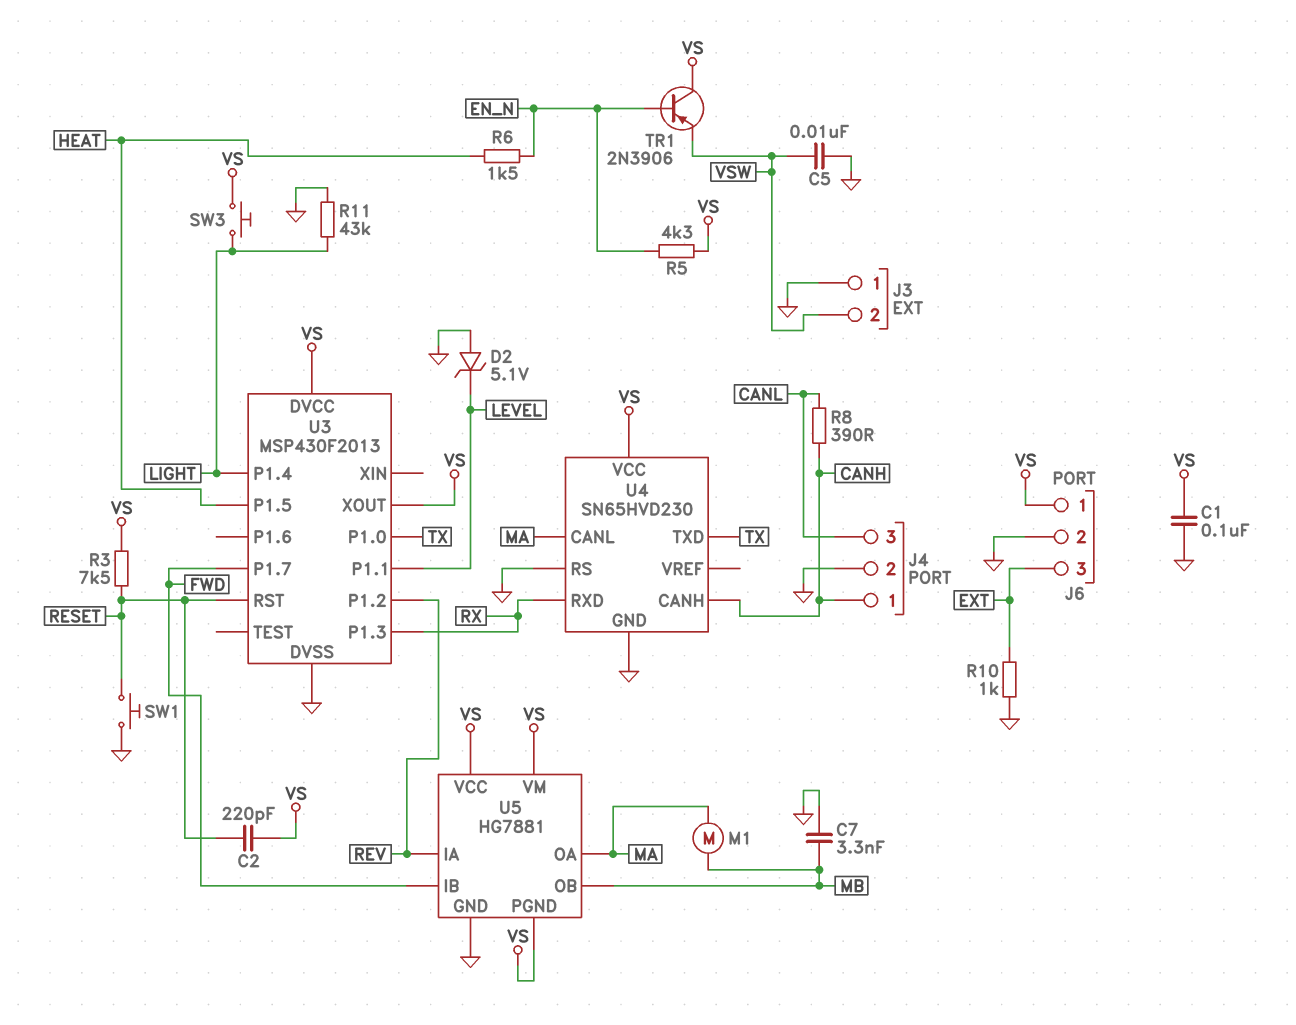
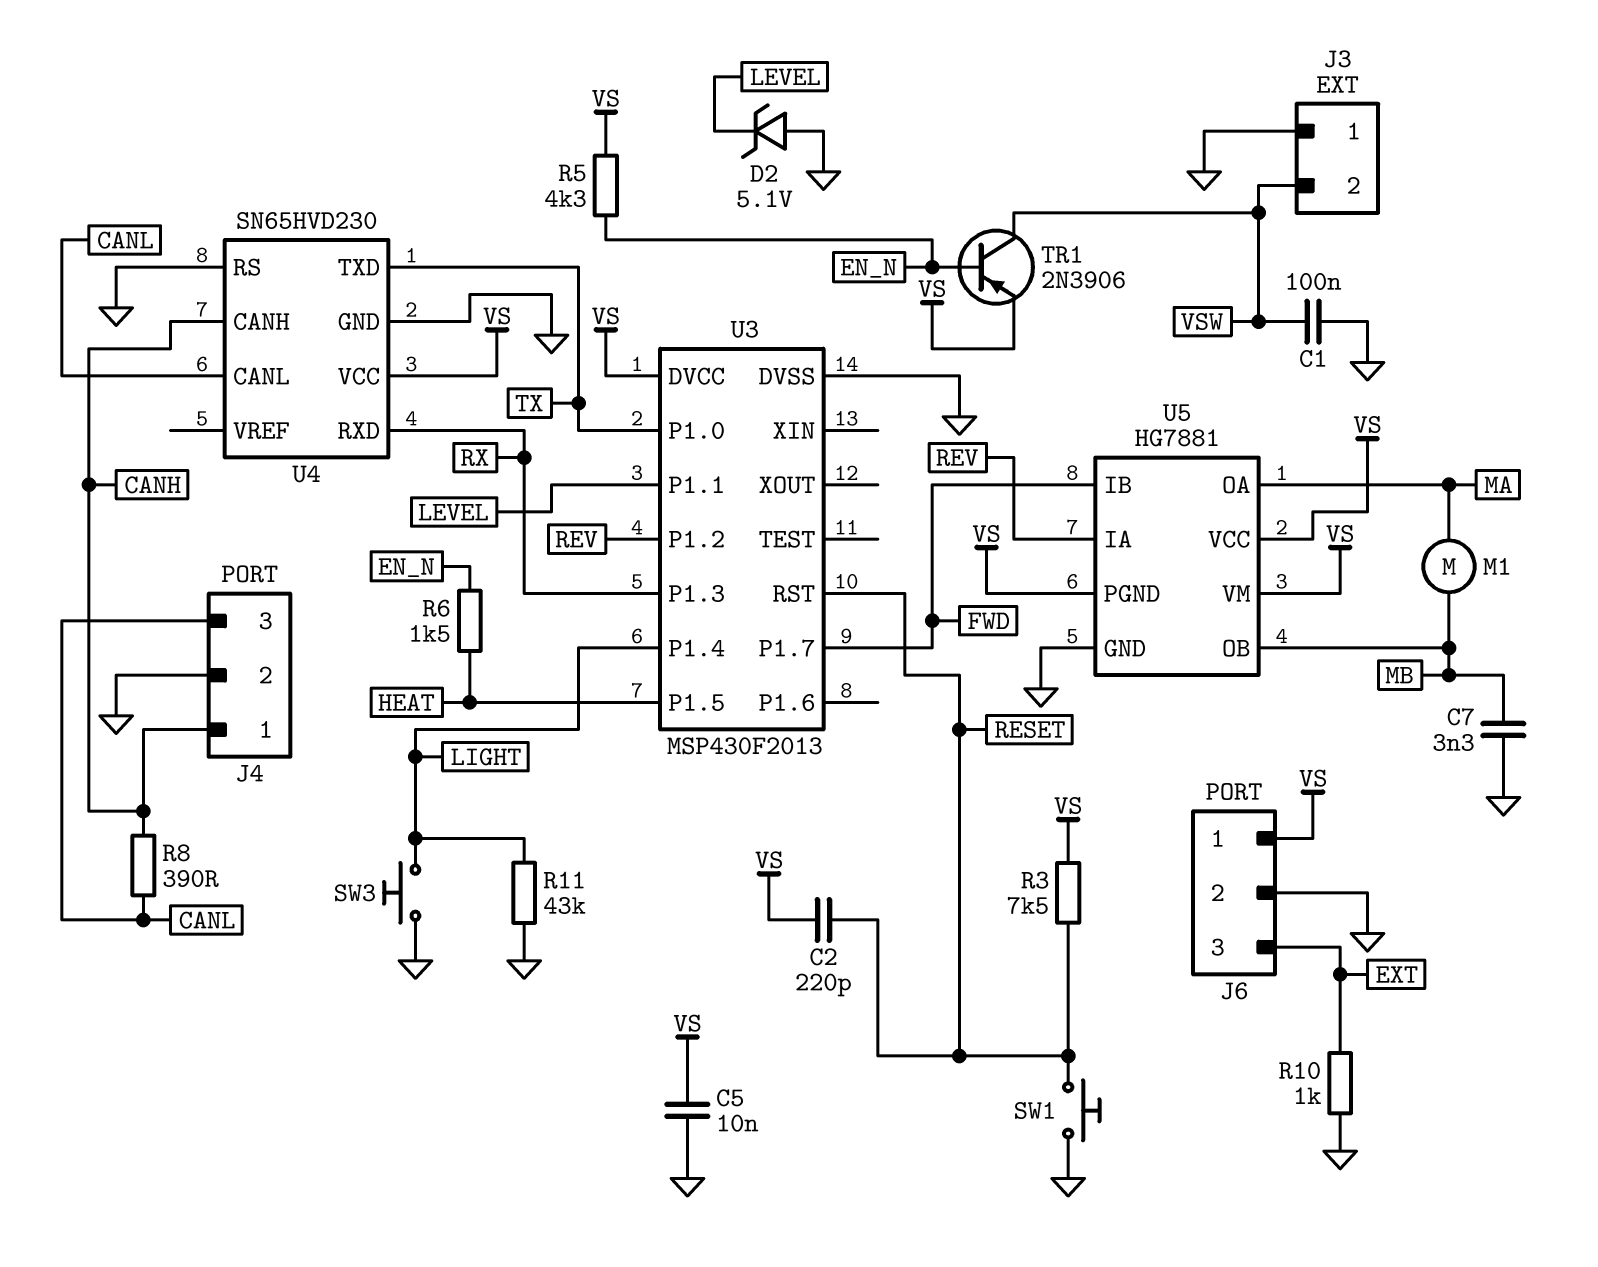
C1: 100nF (GND, VS) -> 100nF (GND, VSW)
C5: 10nF (GND, VSW) -> 10nF (GND, VS)
SW3: button (LIGHT, VS) -> button (GND, LIGHT)
TR1: PNP 2N3906 (B EN_N, C VS, E VSW) -> PNP 2N3906 (B EN_N, C VSW, E VS)
U3 pin XOUT: VS -> none
U4 pin CANL: MA -> CANL

